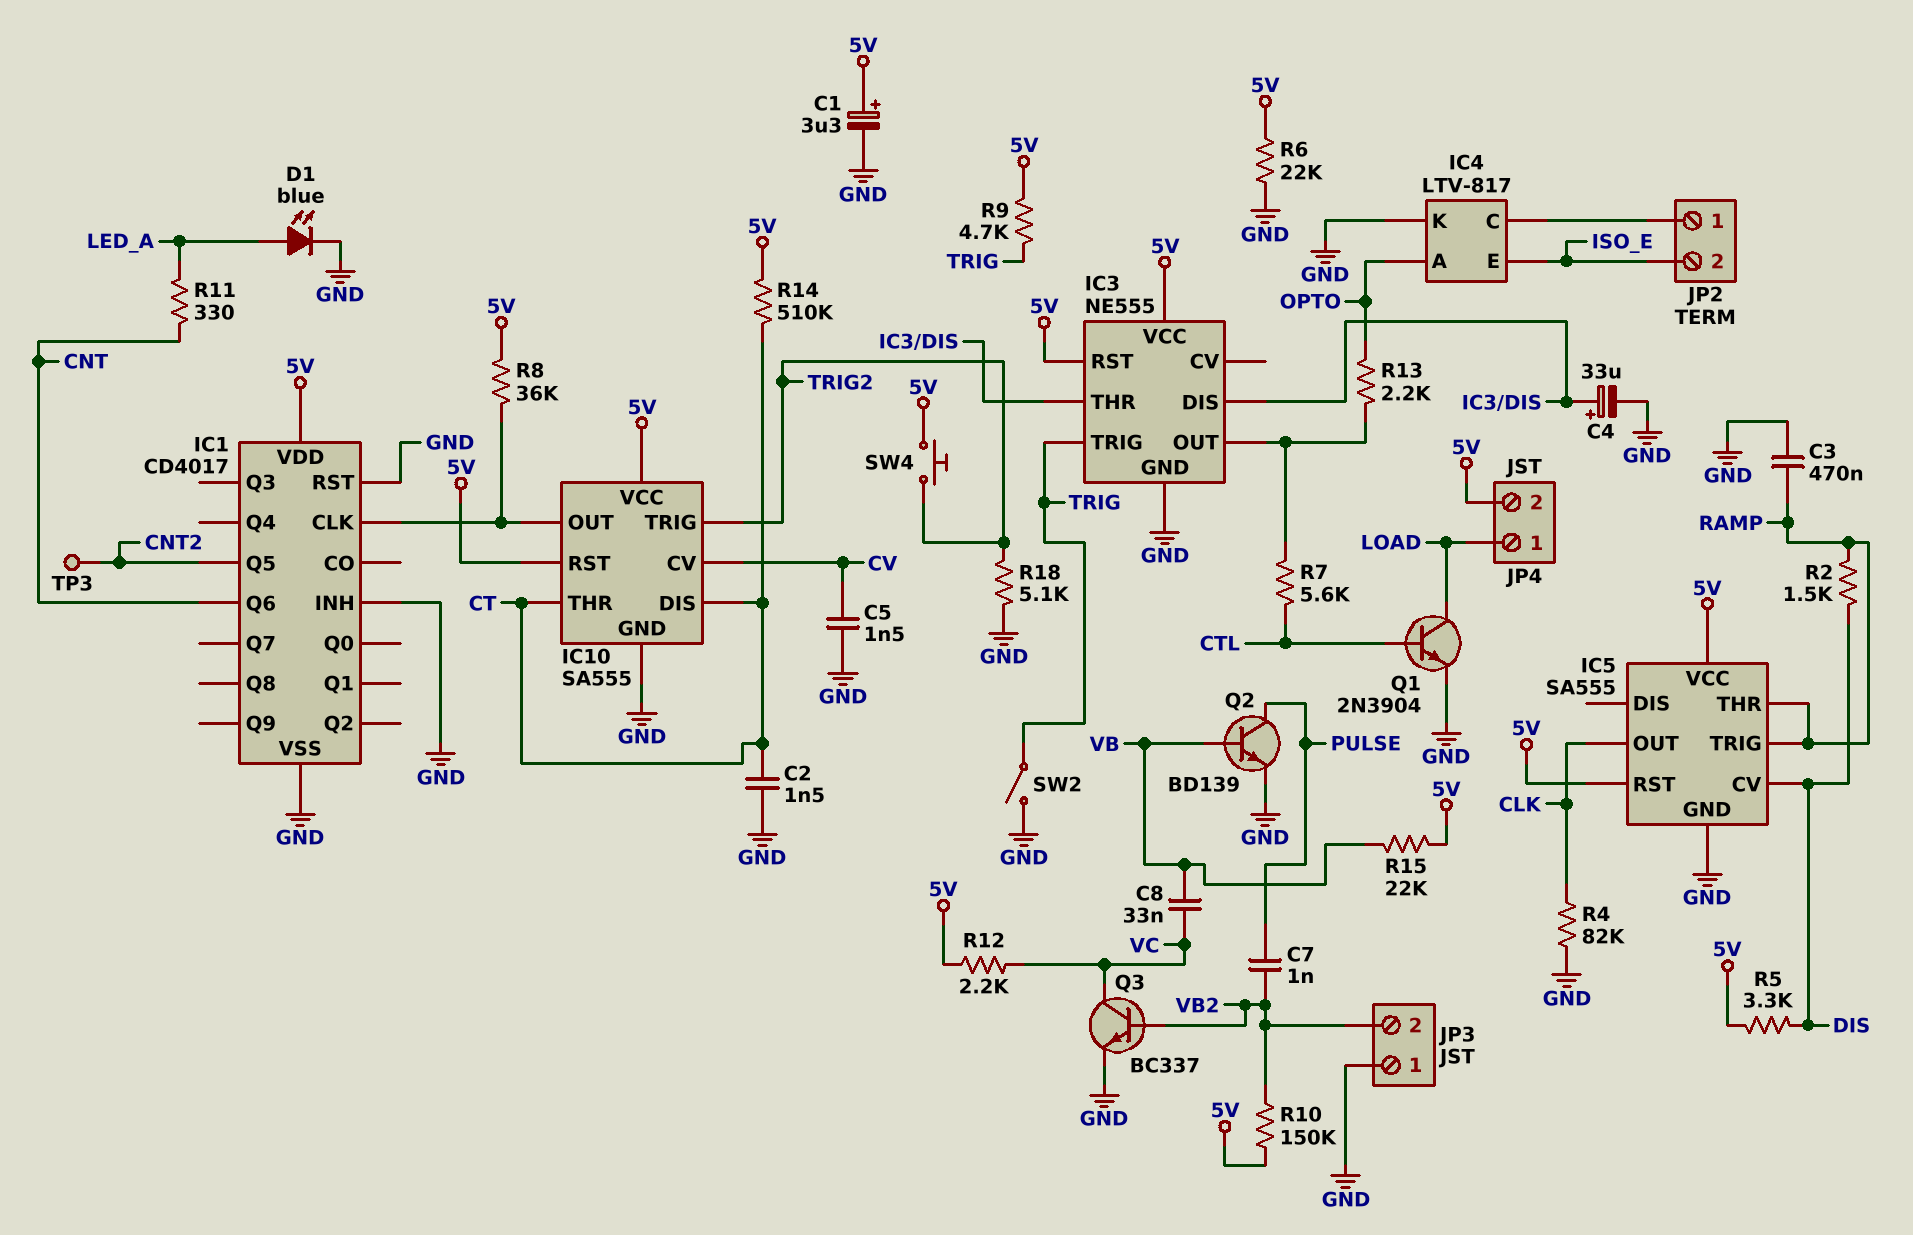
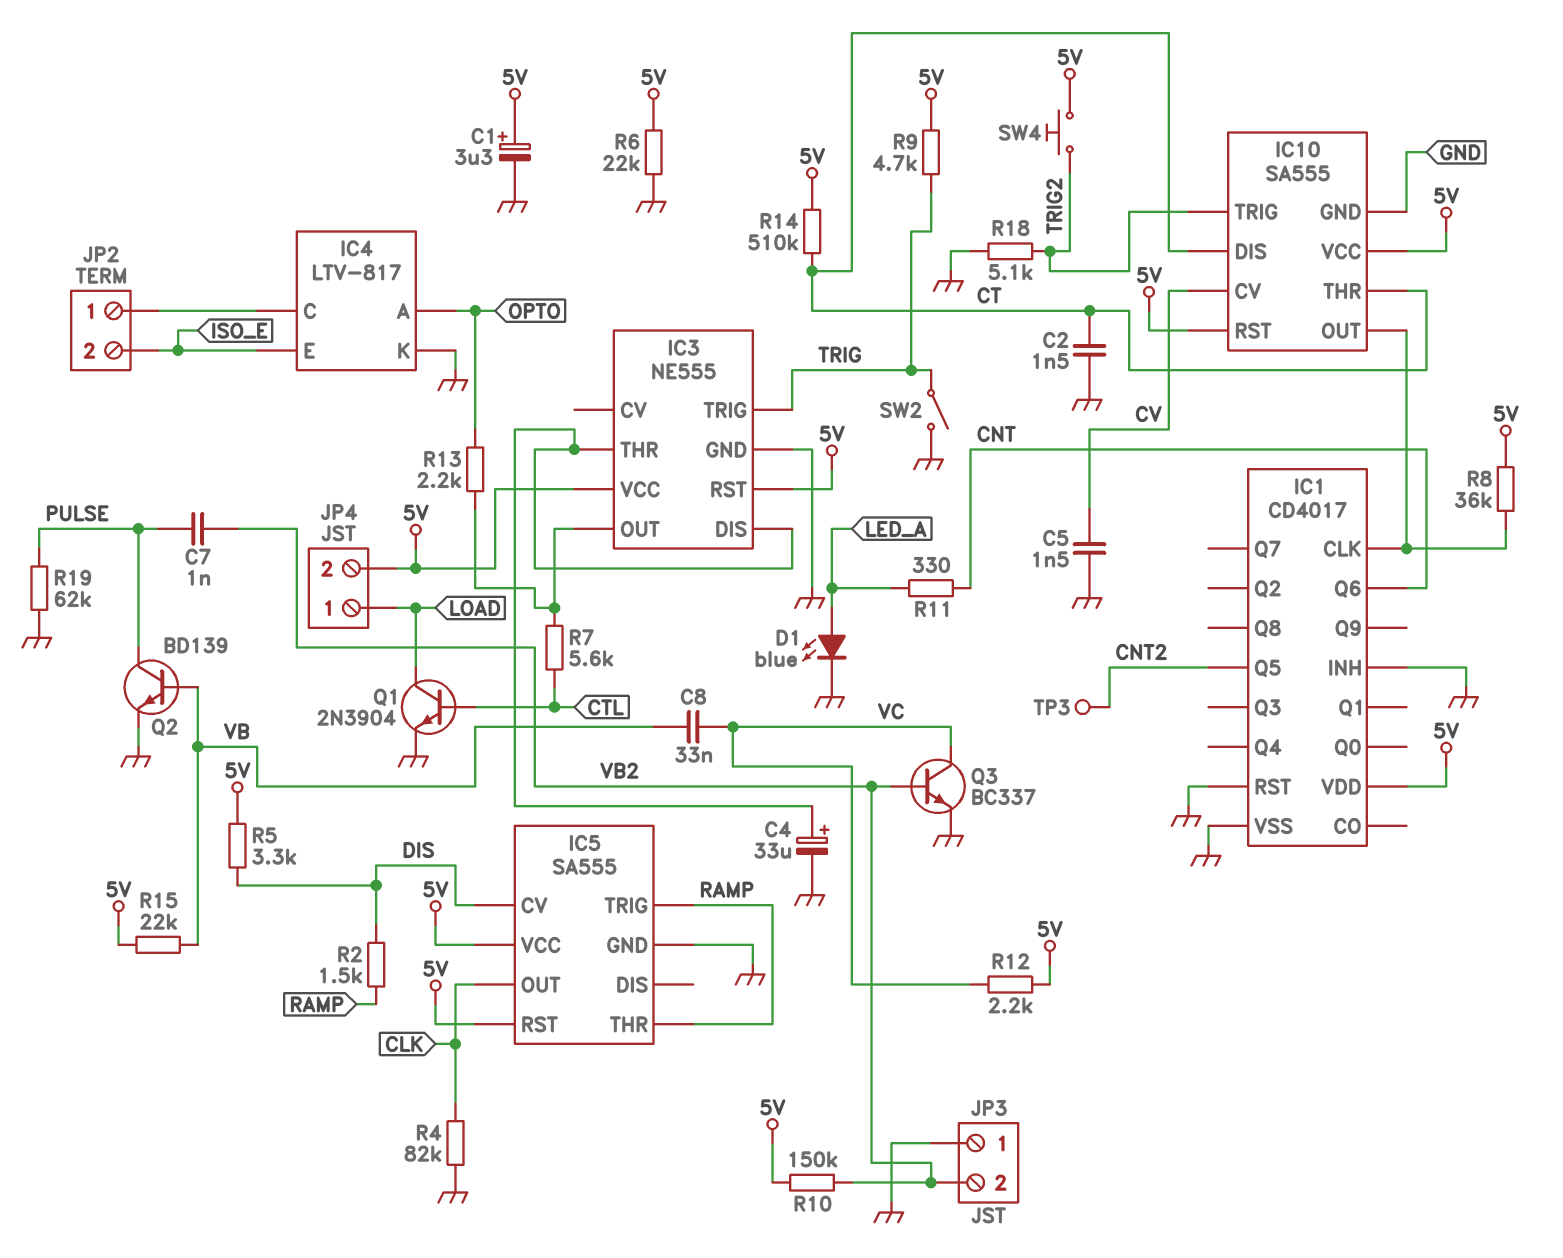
C3: 470nF (GND, RAMP) -> none
R19: none -> 62k (GND, PULSE)

